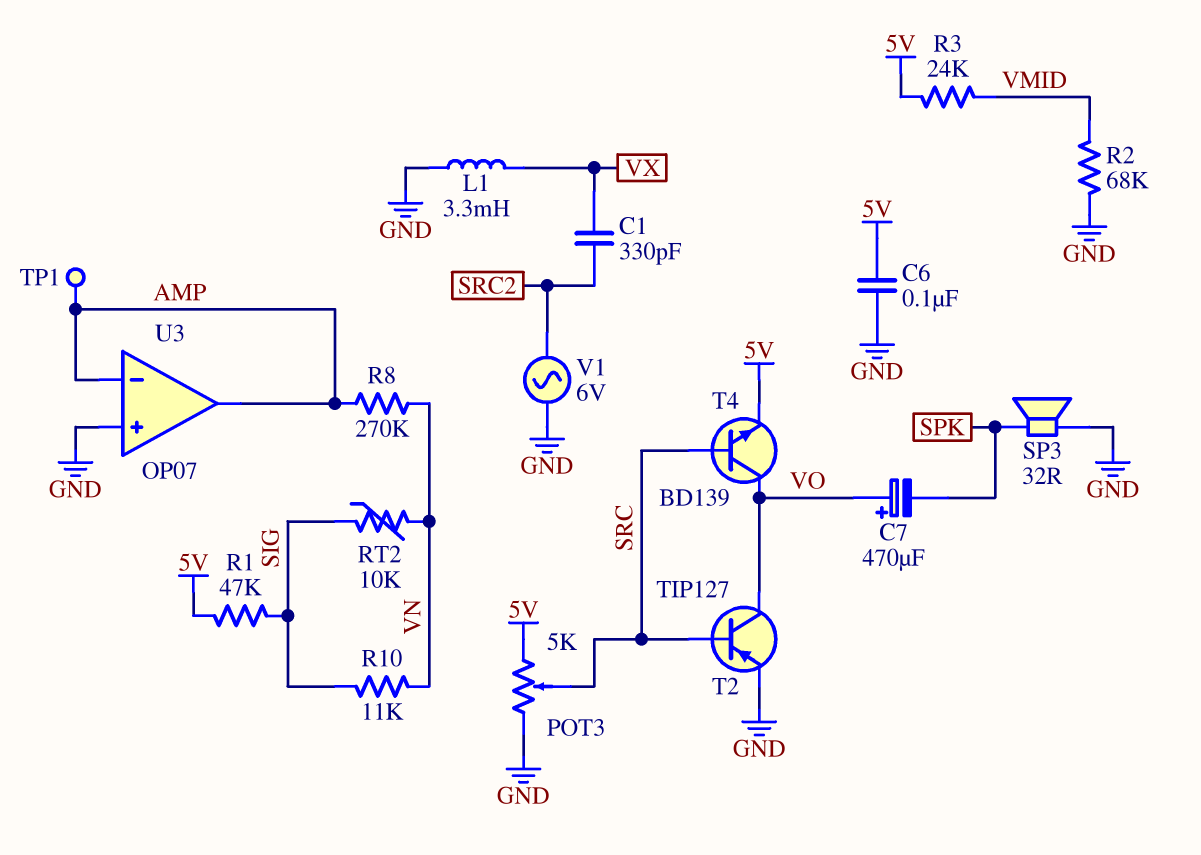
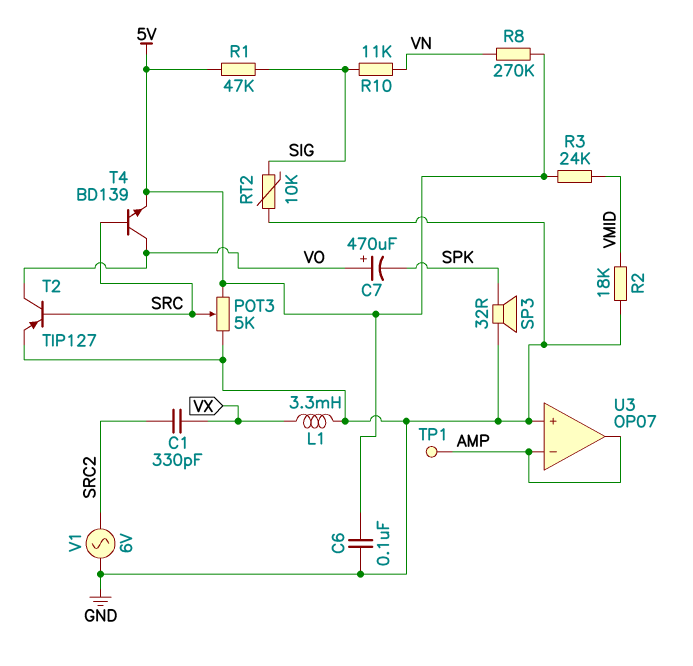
R2: 68k (GND, VMID) -> 18k (GND, VMID)
R8: 270k (AMP, VN) -> 270k (5V, VN)
RT2: 10k (SIG, VN) -> 10k (GND, SIG)

